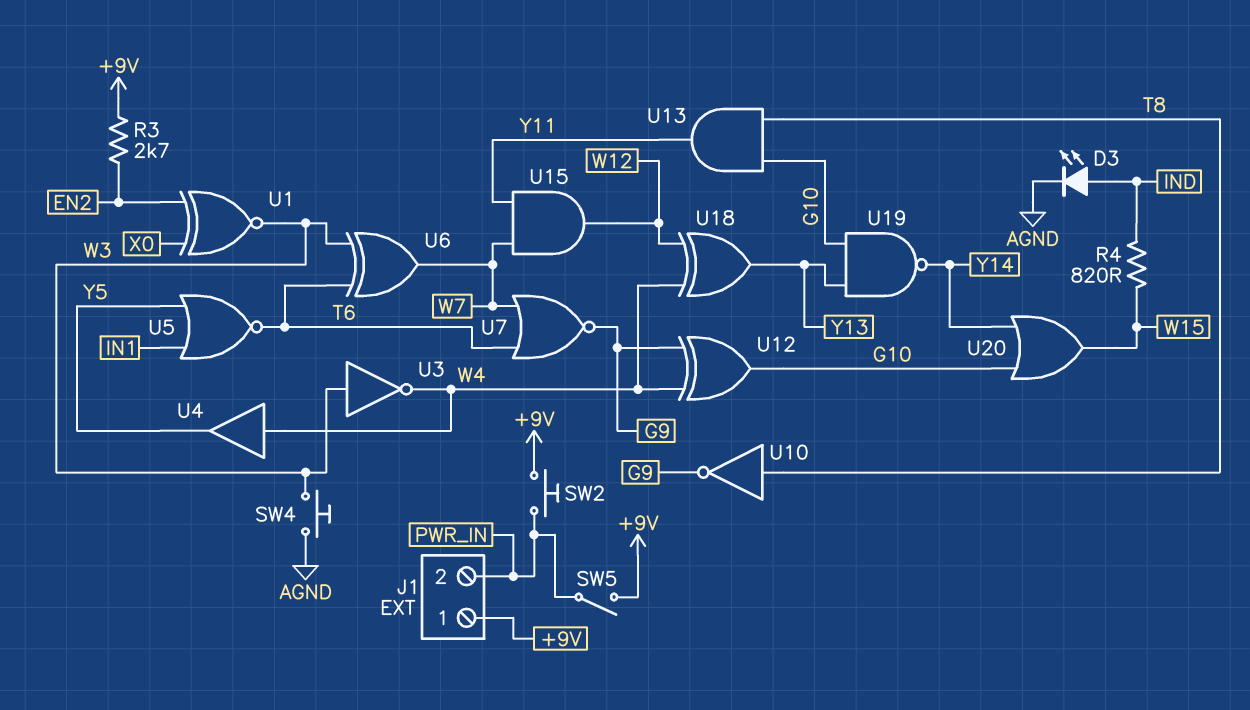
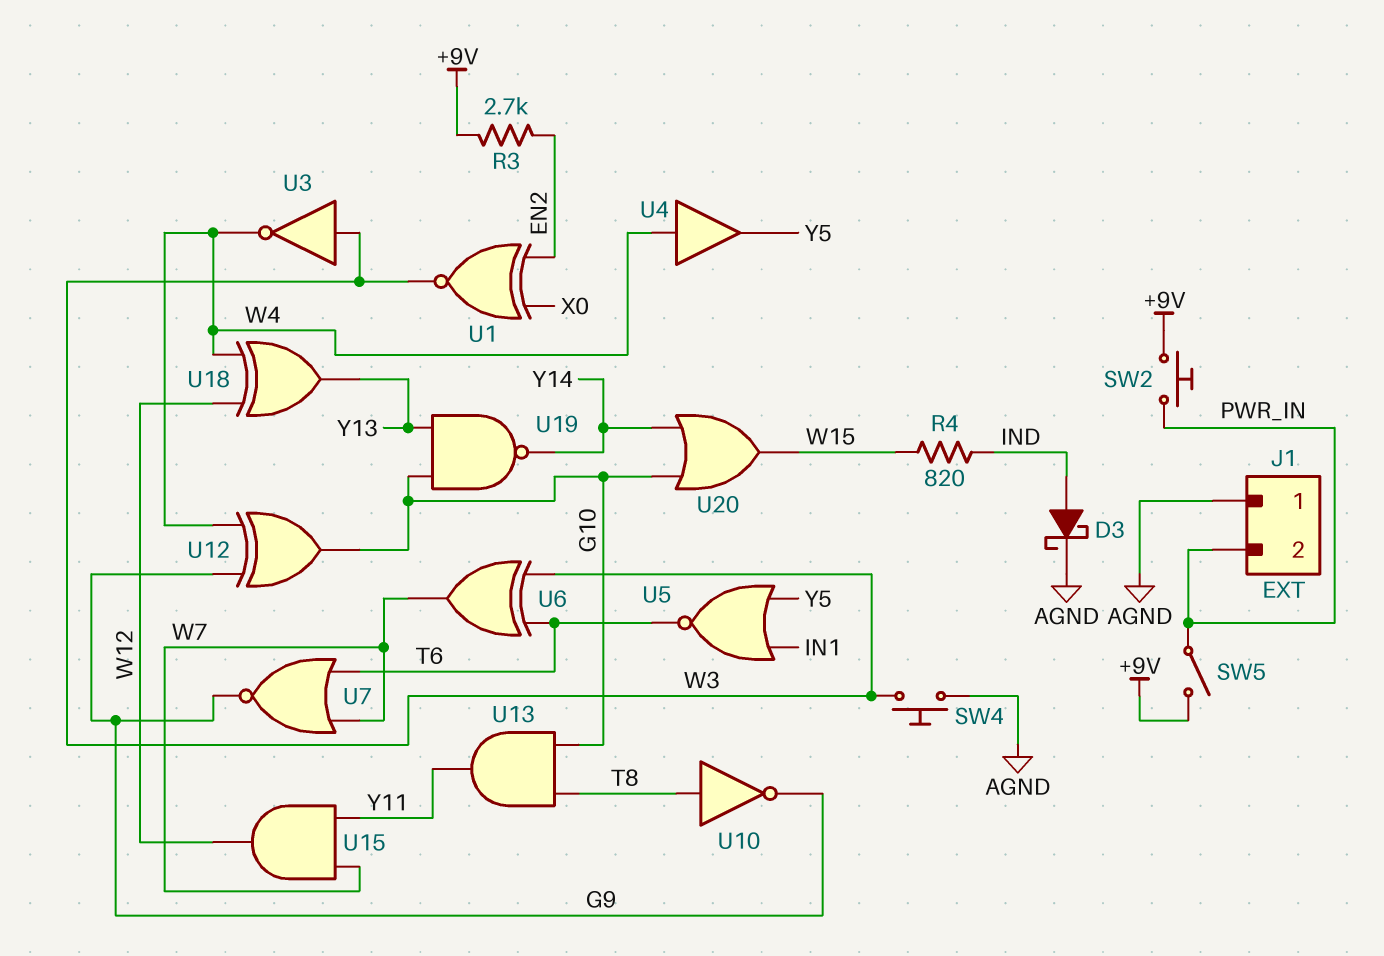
D3: LED (A IND, K AGND) -> schottky (A IND, K AGND)
J1 pin 1: +9V -> AGND

